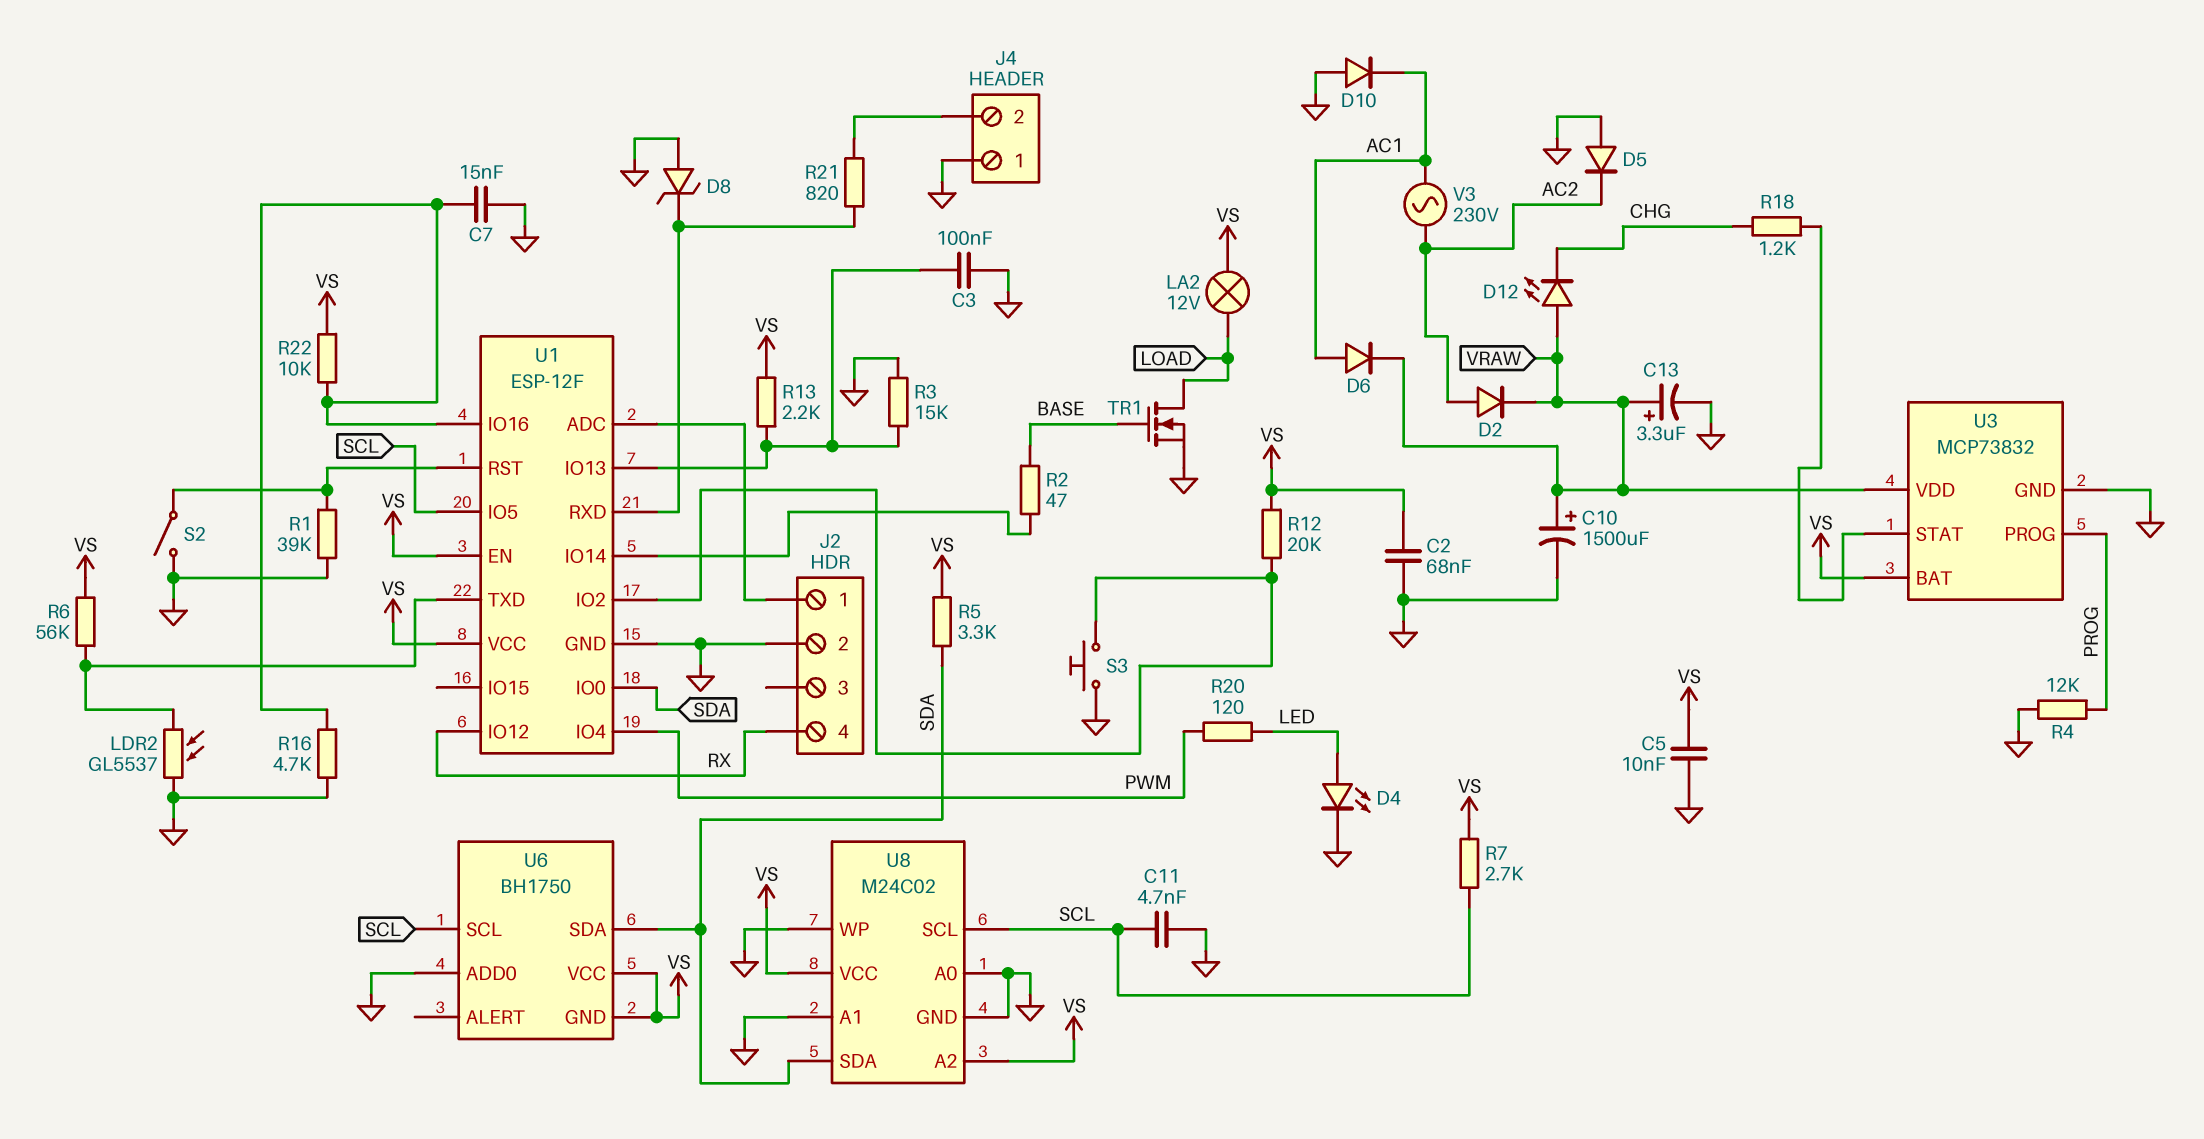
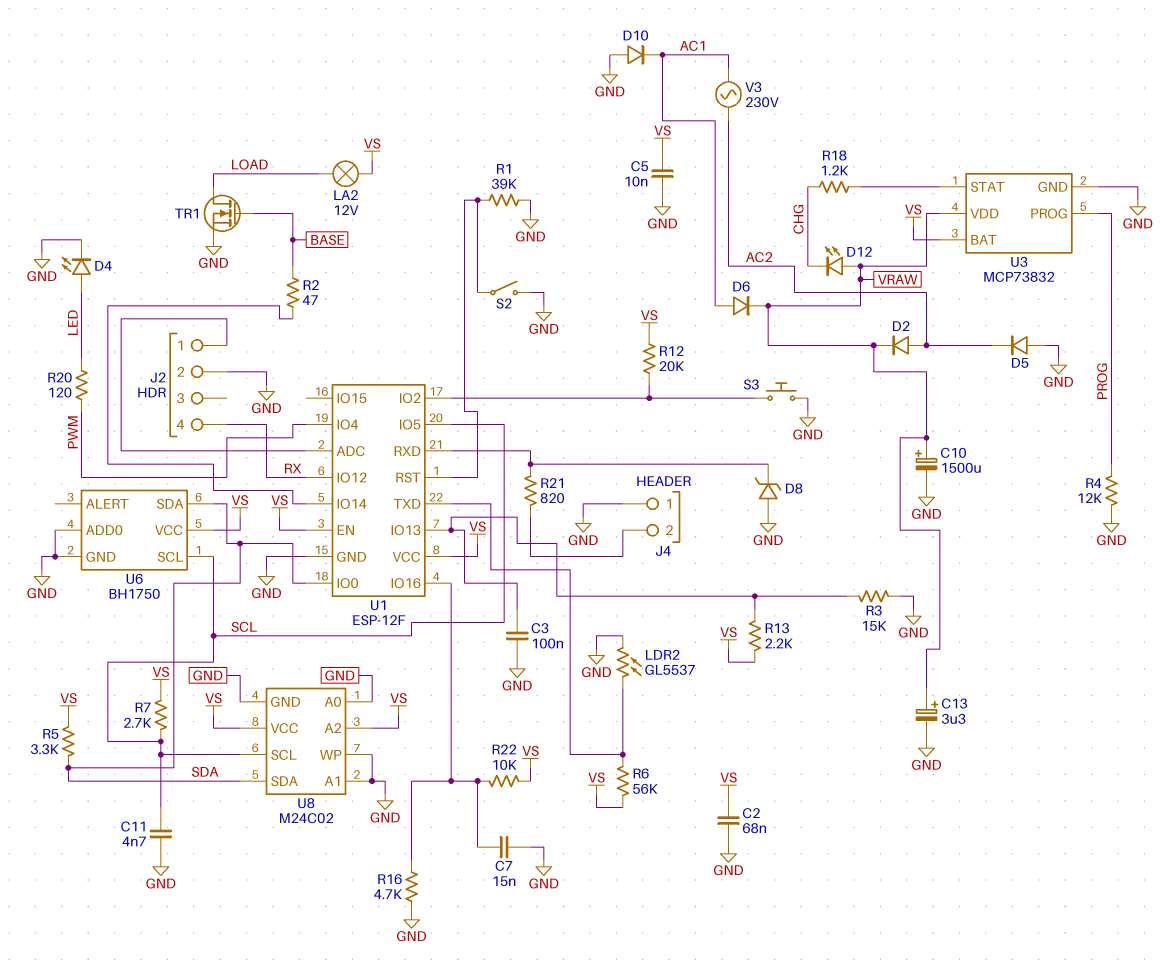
U6 pin GND: VS -> GND

